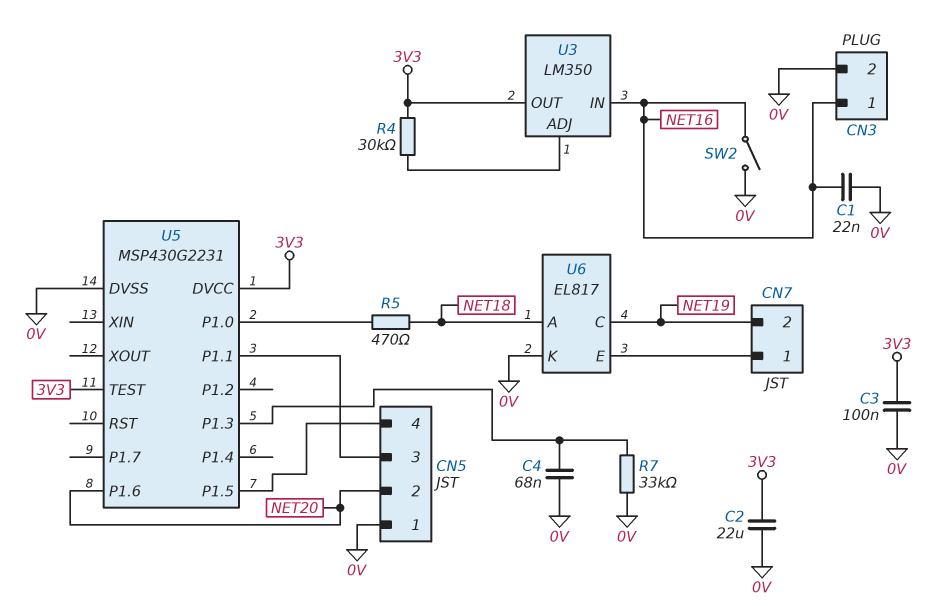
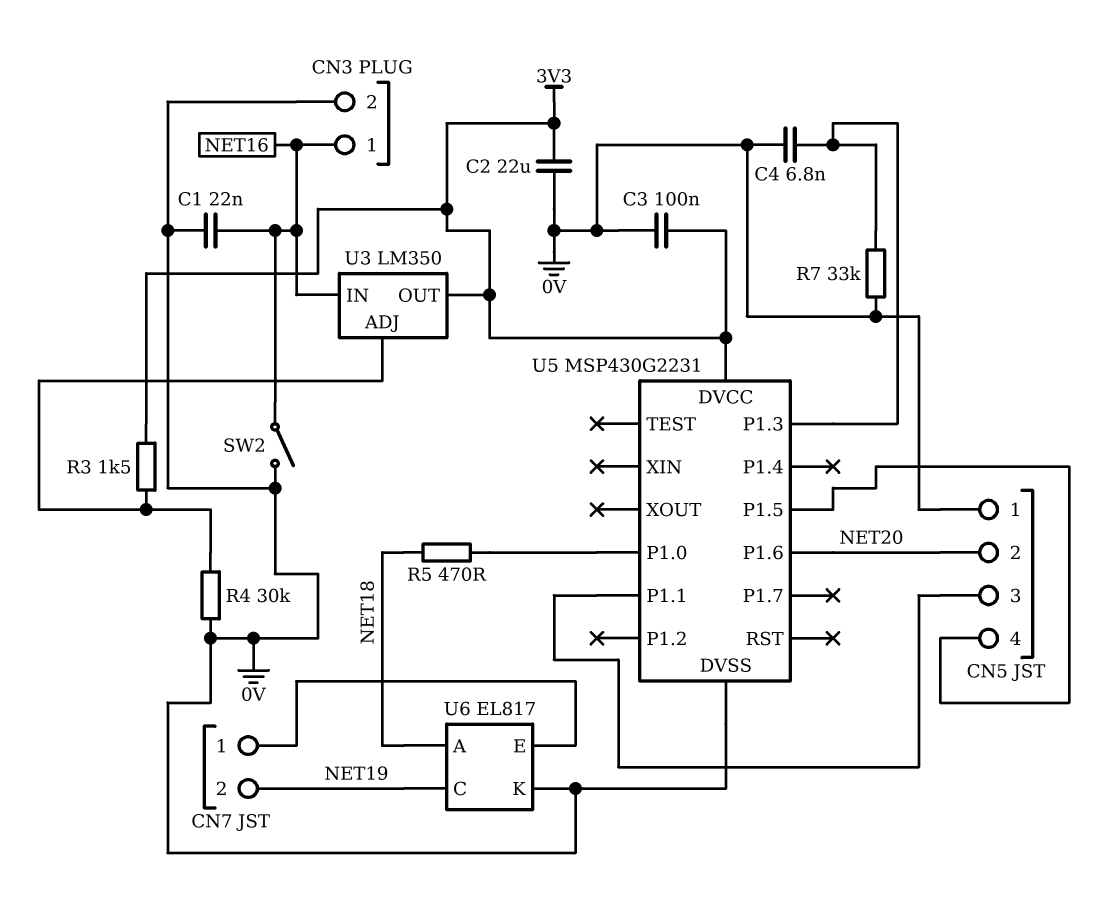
C4: 68nF (0V, U5/P1.3) -> 6.8nF (0V, U5/P1.3)
R3: none -> 1.5k (3V3, U3/ADJ)
R4: 30k (3V3, U3/ADJ) -> 30k (0V, U3/ADJ)
U5 pin TEST: 3V3 -> none

